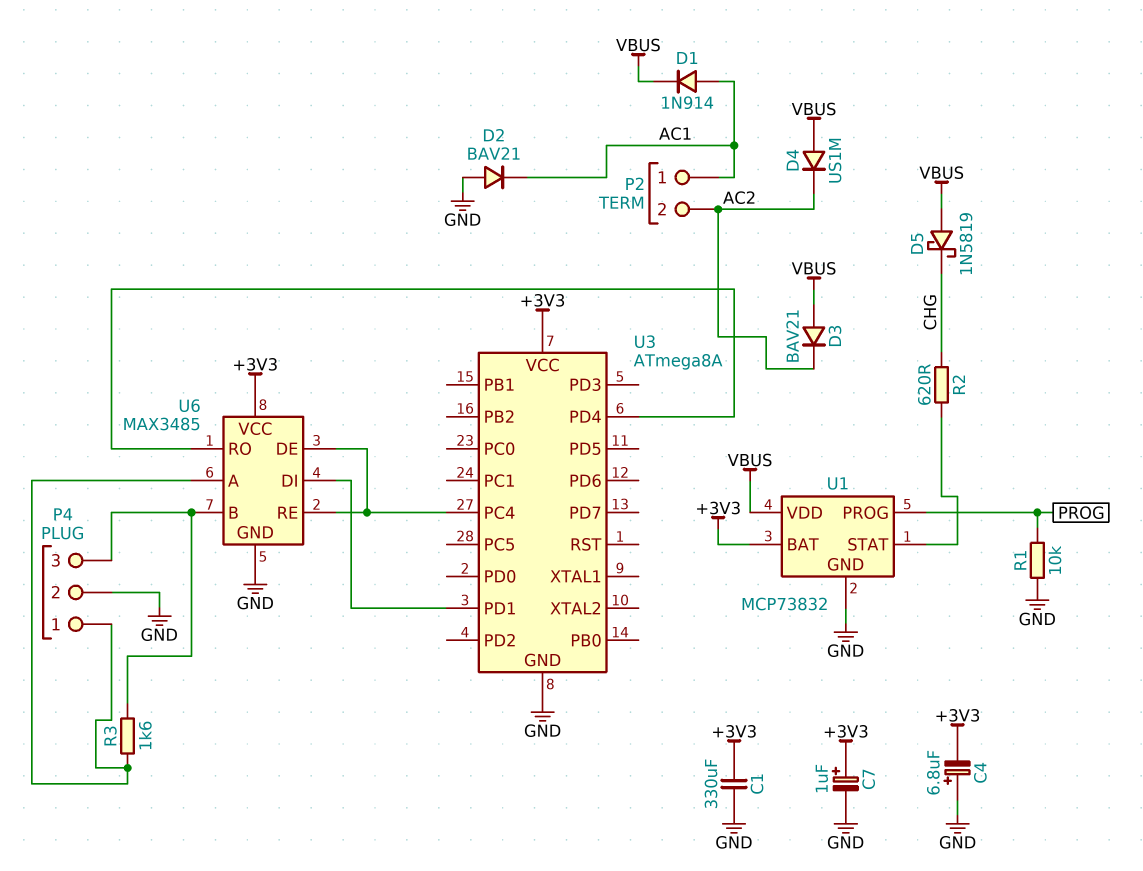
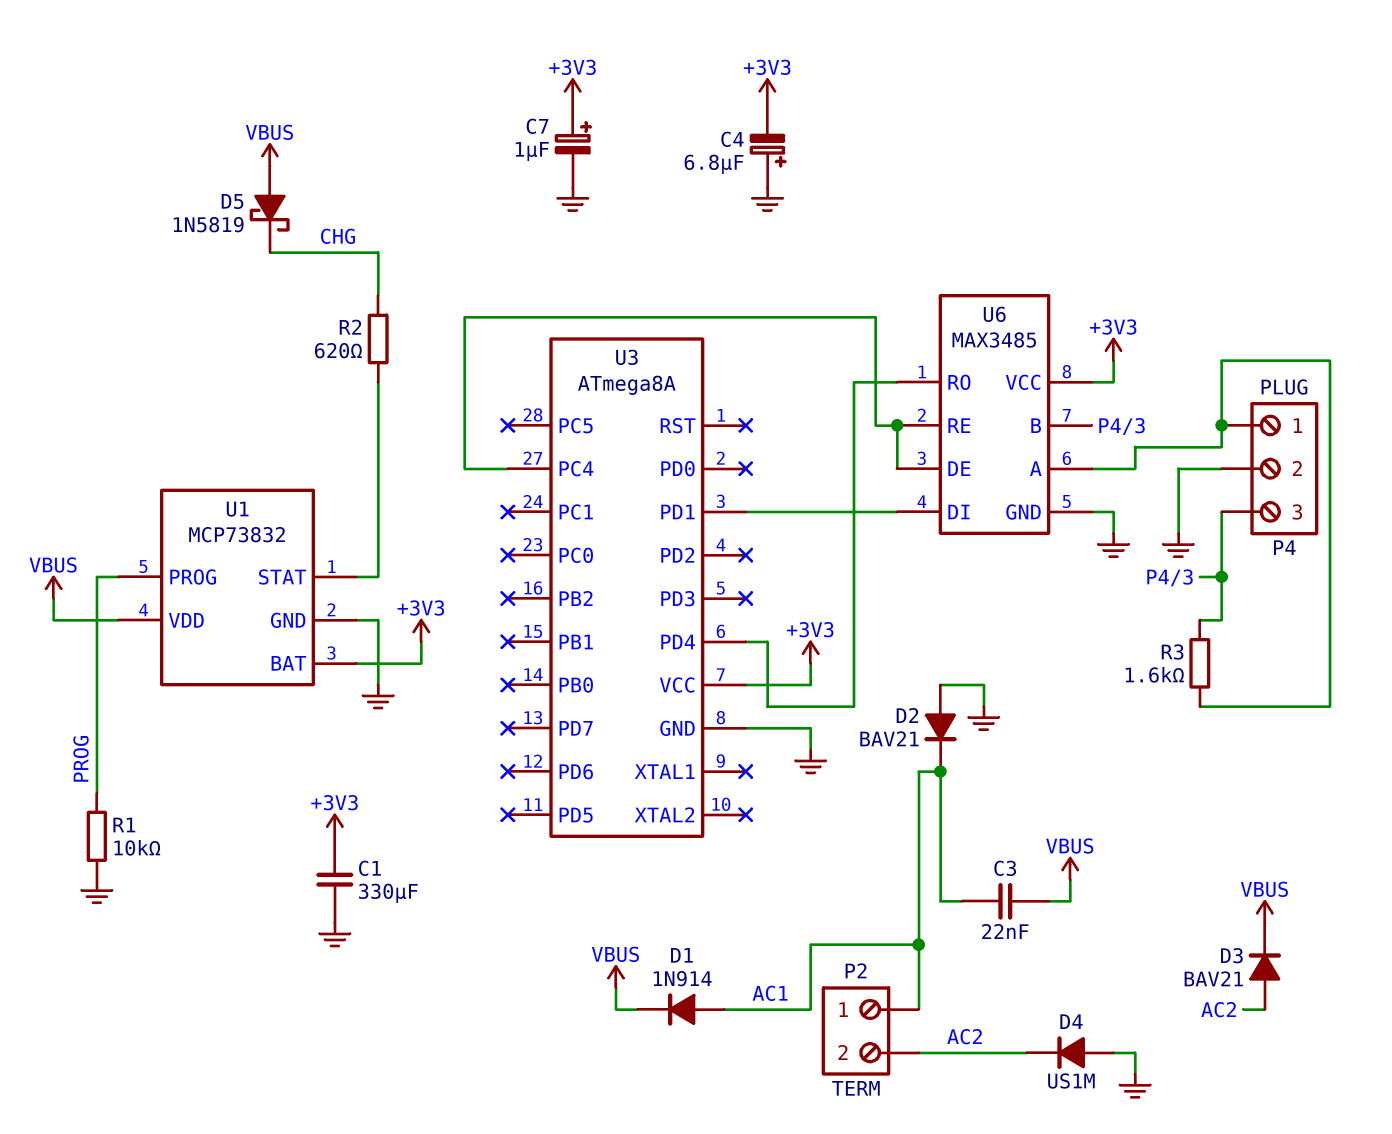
C3: none -> 22nF (AC1, VBUS)
D3: diode BAV21 (A VBUS, K AC2) -> diode BAV21 (A AC2, K VBUS)
D4: diode US1M (A VBUS, K AC2) -> diode US1M (A GND, K AC2)

